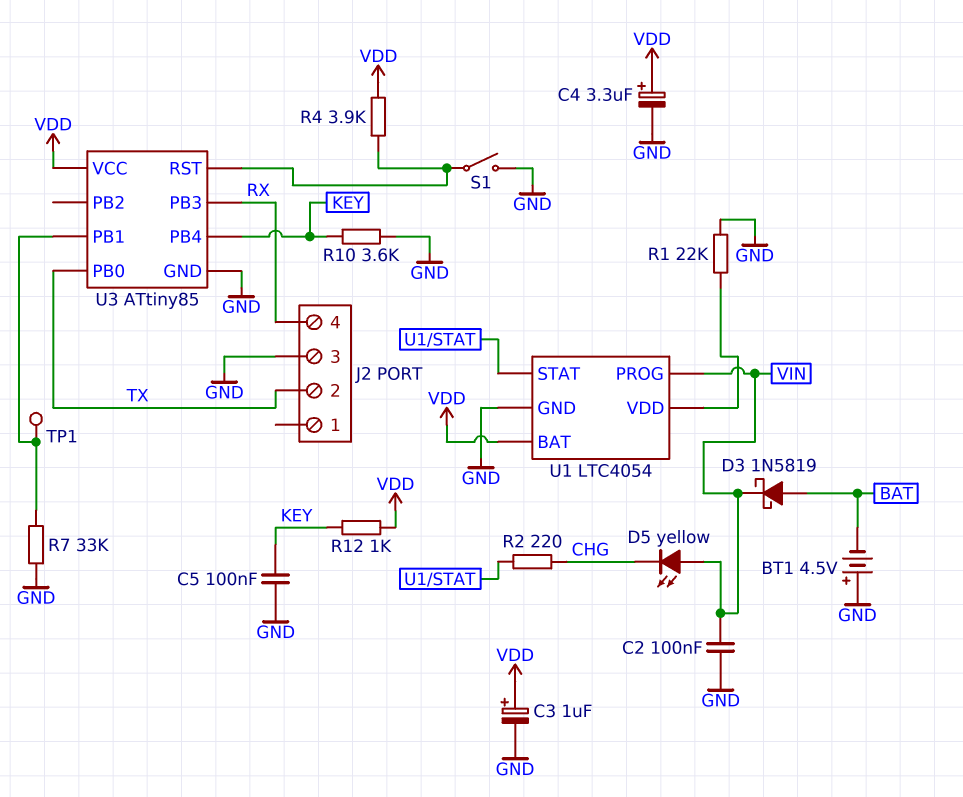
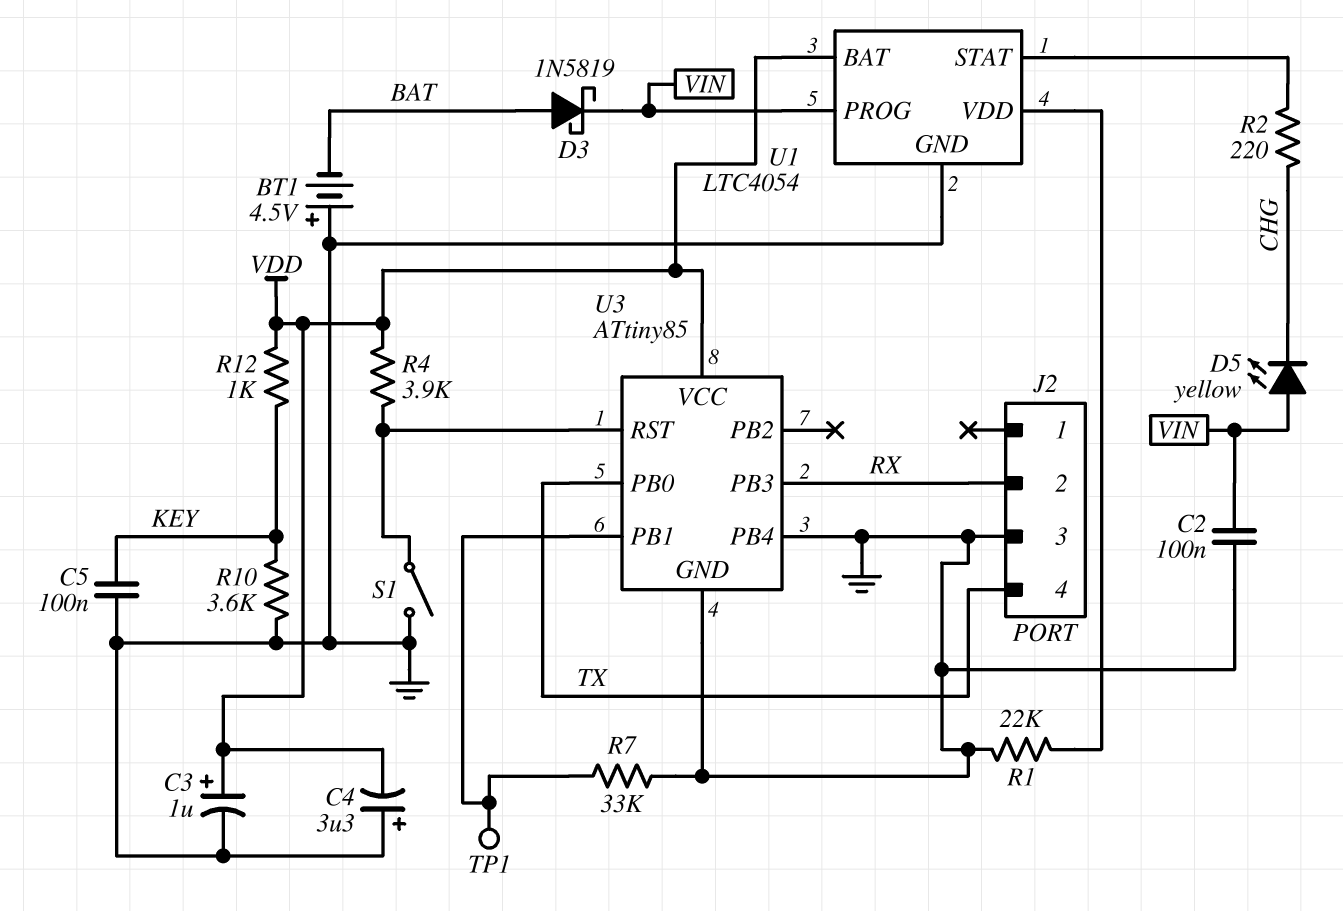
C4: 3.3uF (plus VDD, minus GND) -> 3.3uF (plus GND, minus VDD)
J2 pin 2: TX -> RX
J2 pin 4: RX -> TX
U3 pin PB4: KEY -> GND

